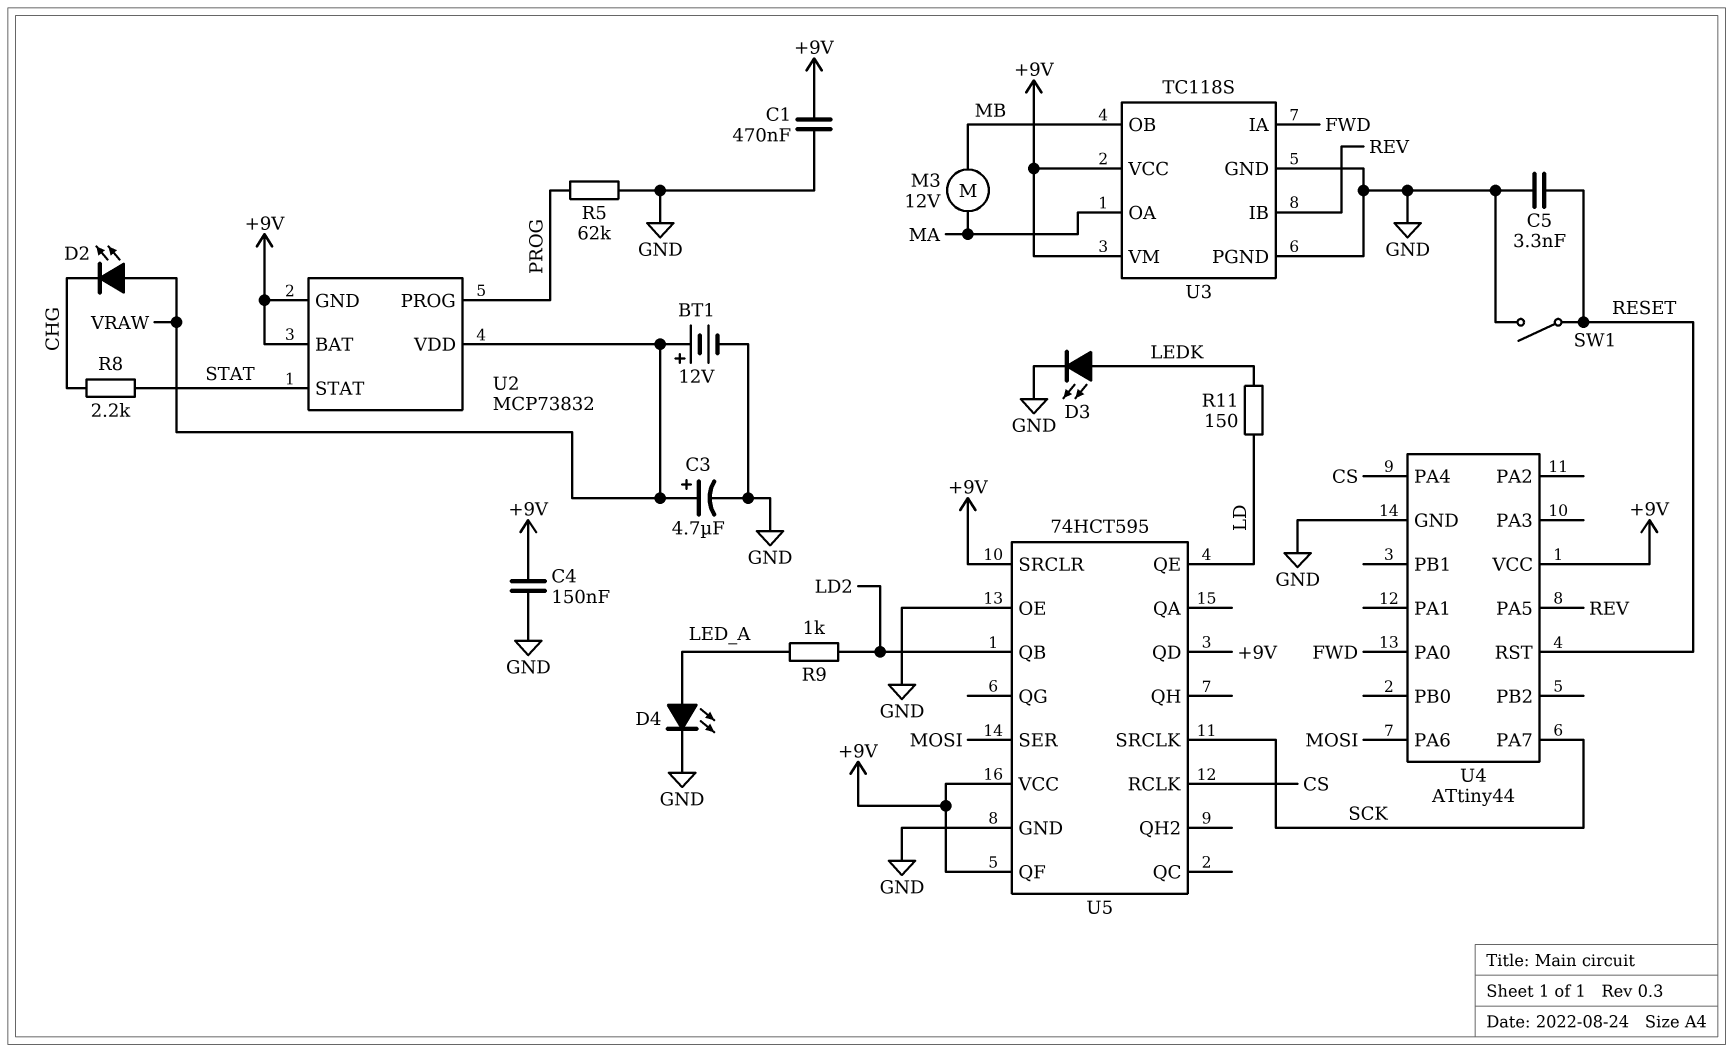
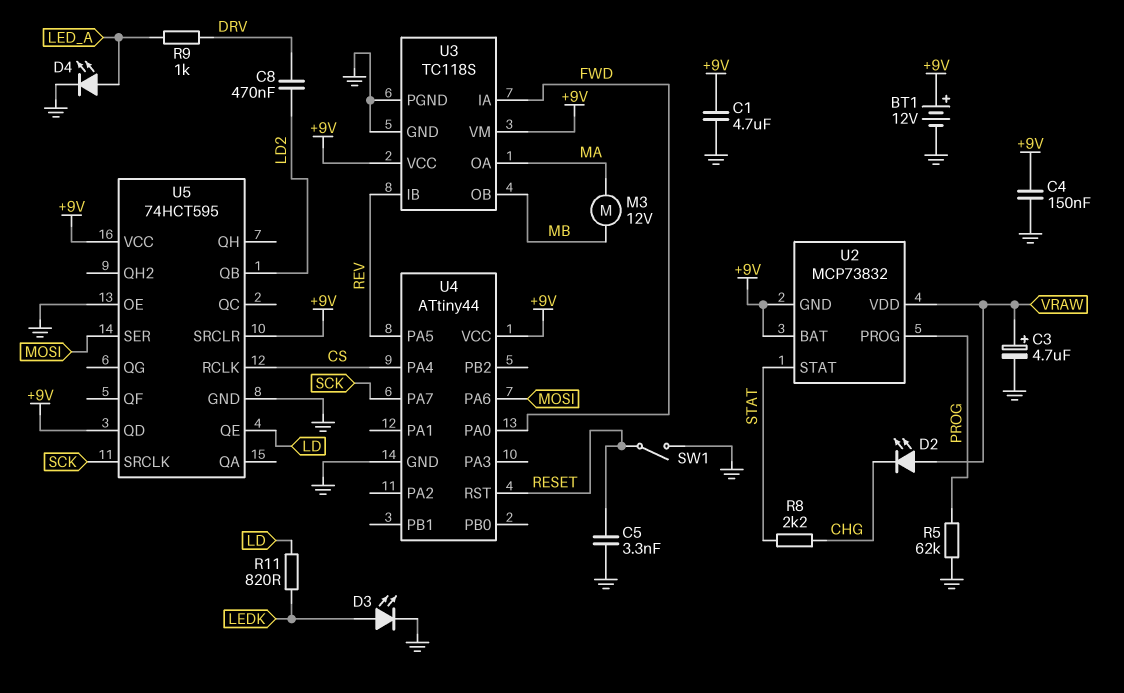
BT1: 12V (plus VRAW, minus GND) -> 12V (plus +9V, minus GND)
C1: 470nF (+9V, GND) -> 4.7uF (+9V, GND)
C8: none -> 470nF (DRV, LD2)
R9: 1k (LD2, LED_A) -> 1k (DRV, LED_A)
R11: 150 (LD, LEDK) -> 820 (LD, LEDK)
U5 pin QF: +9V -> none

